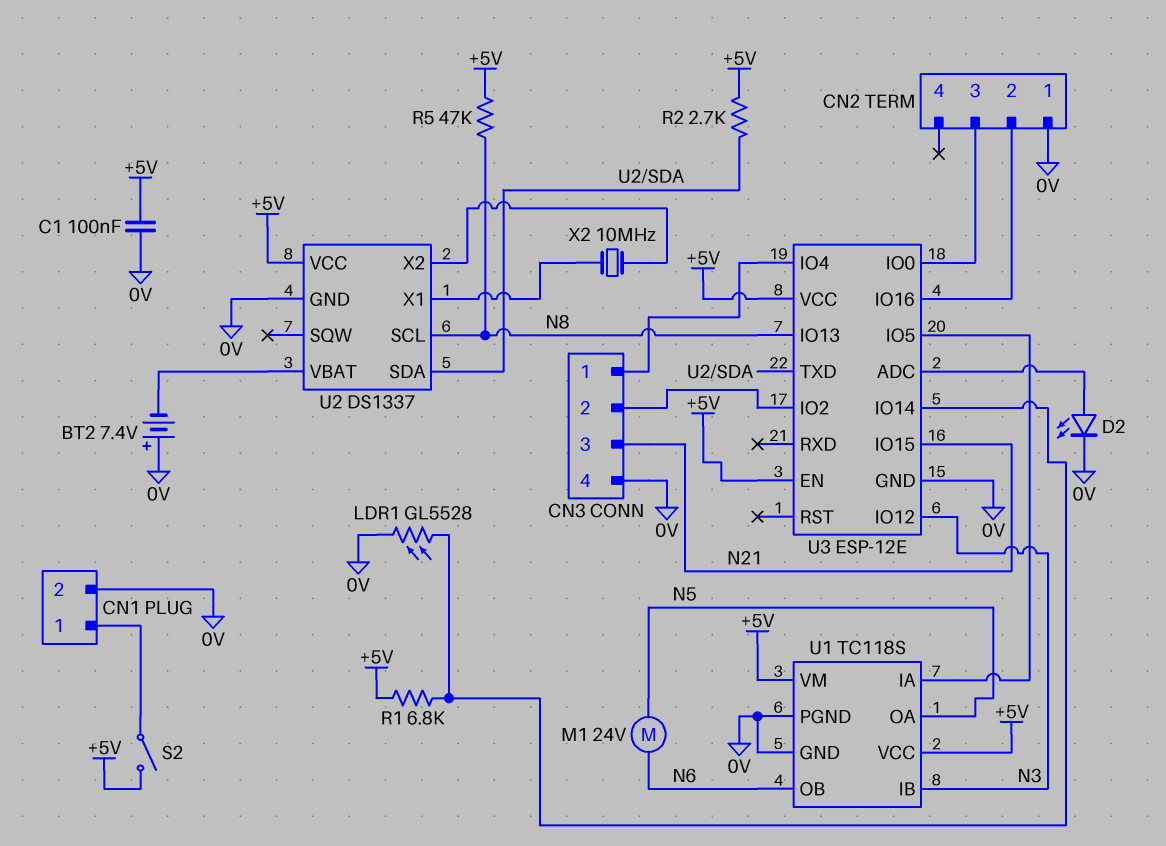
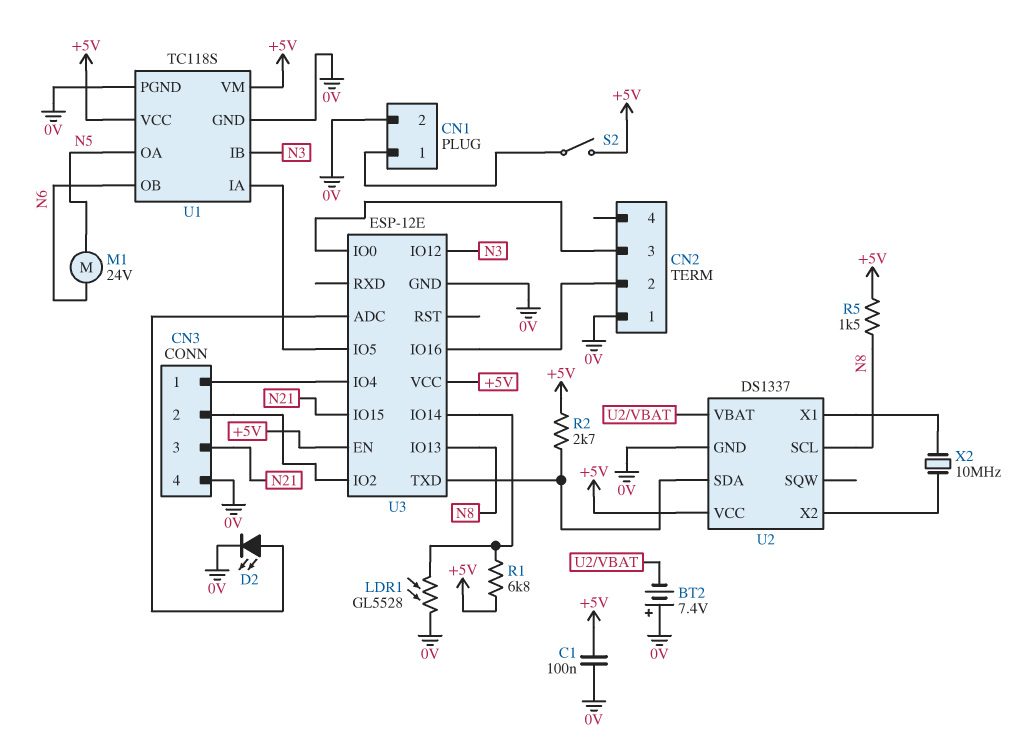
R5: 47k (+5V, N8) -> 1.5k (+5V, N8)

